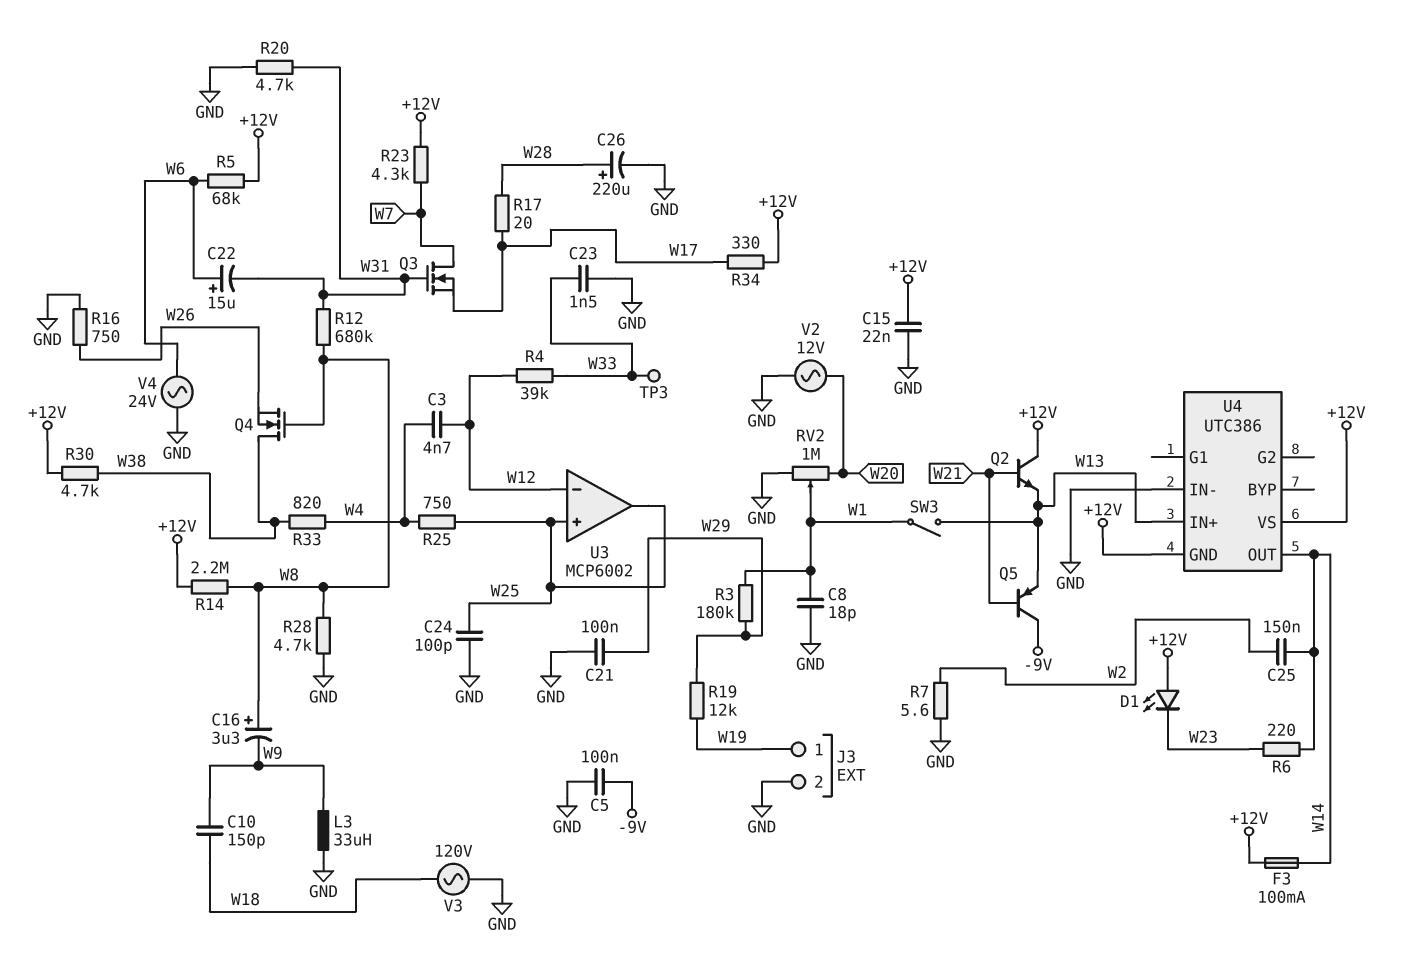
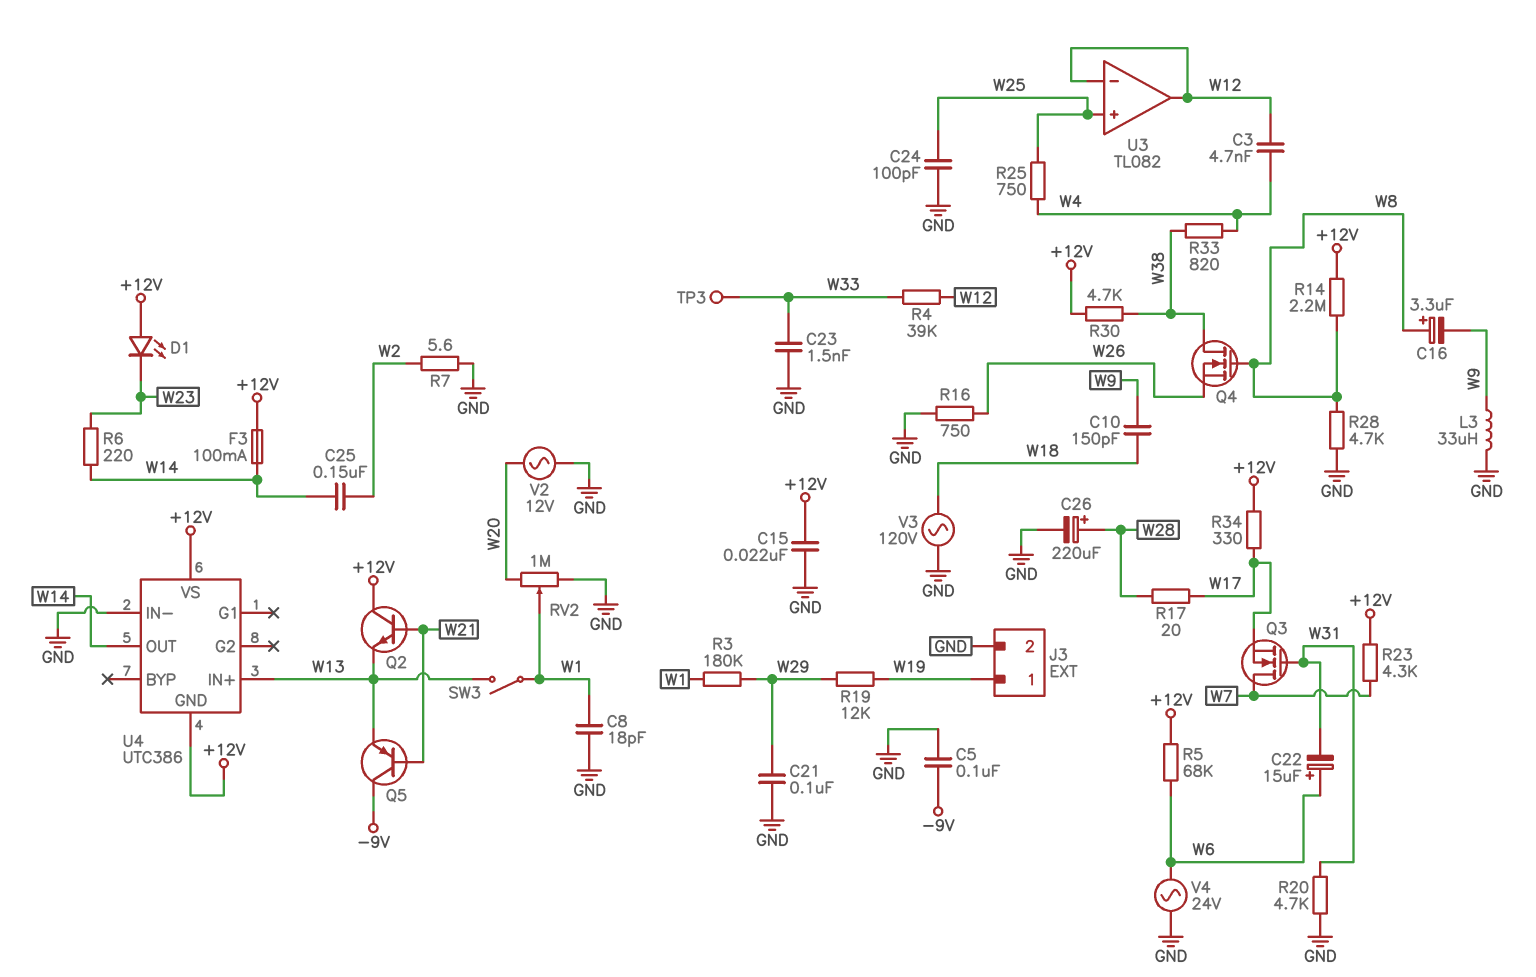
R12: 680k (W8, W31) -> none
U3: MCP6002 -> TL082
U3 pin out: W25 -> W12

